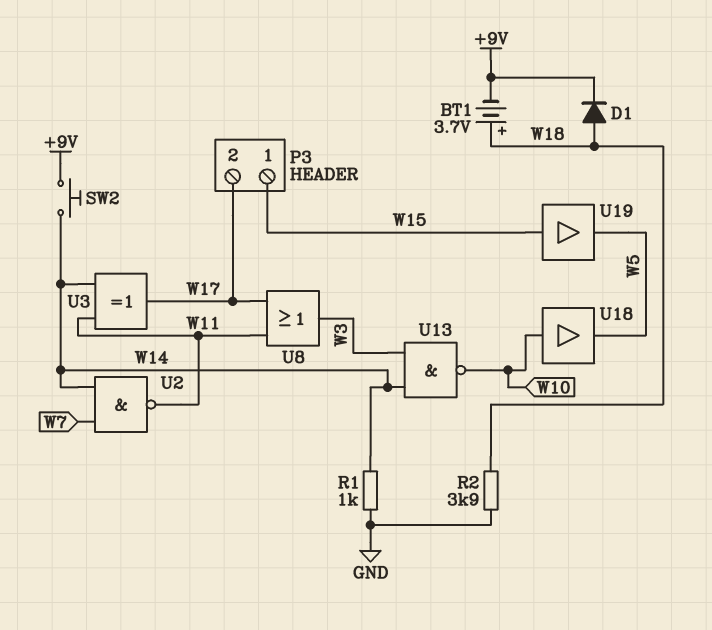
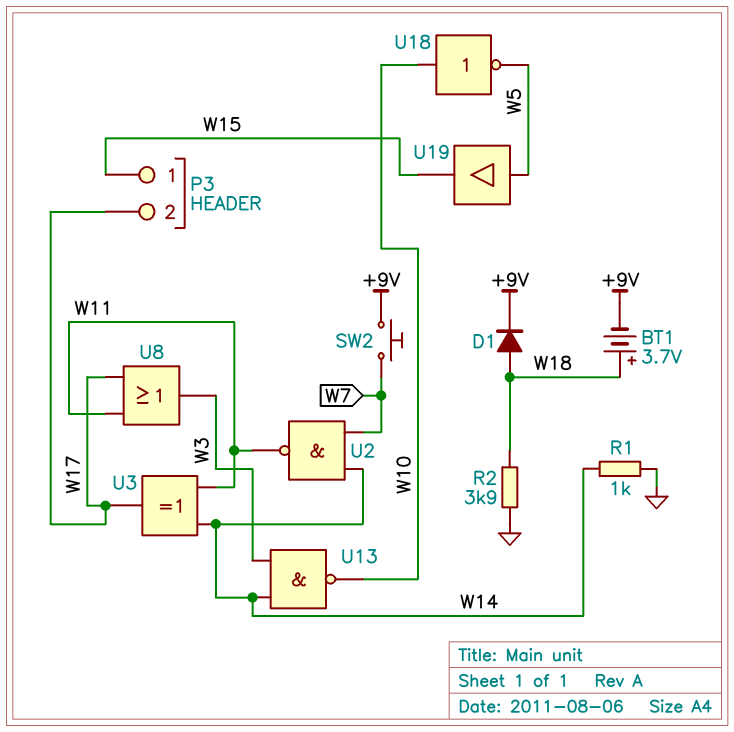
SW2: button (+9V, W14) -> button (+9V, W7)
U18: buffer (in W10, out W5) -> NOT (in W10, out W5)
U19: buffer (in W15, out W5) -> buffer (in W5, out W15)

